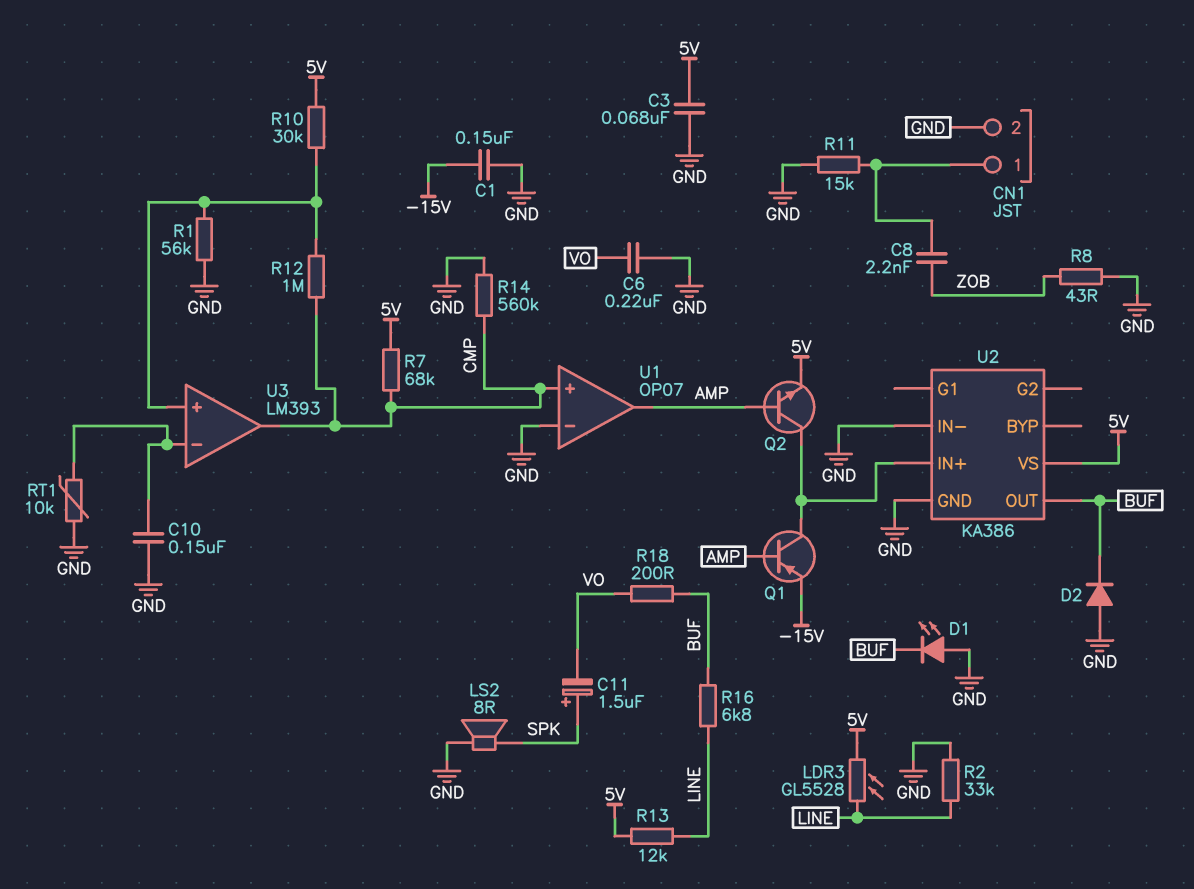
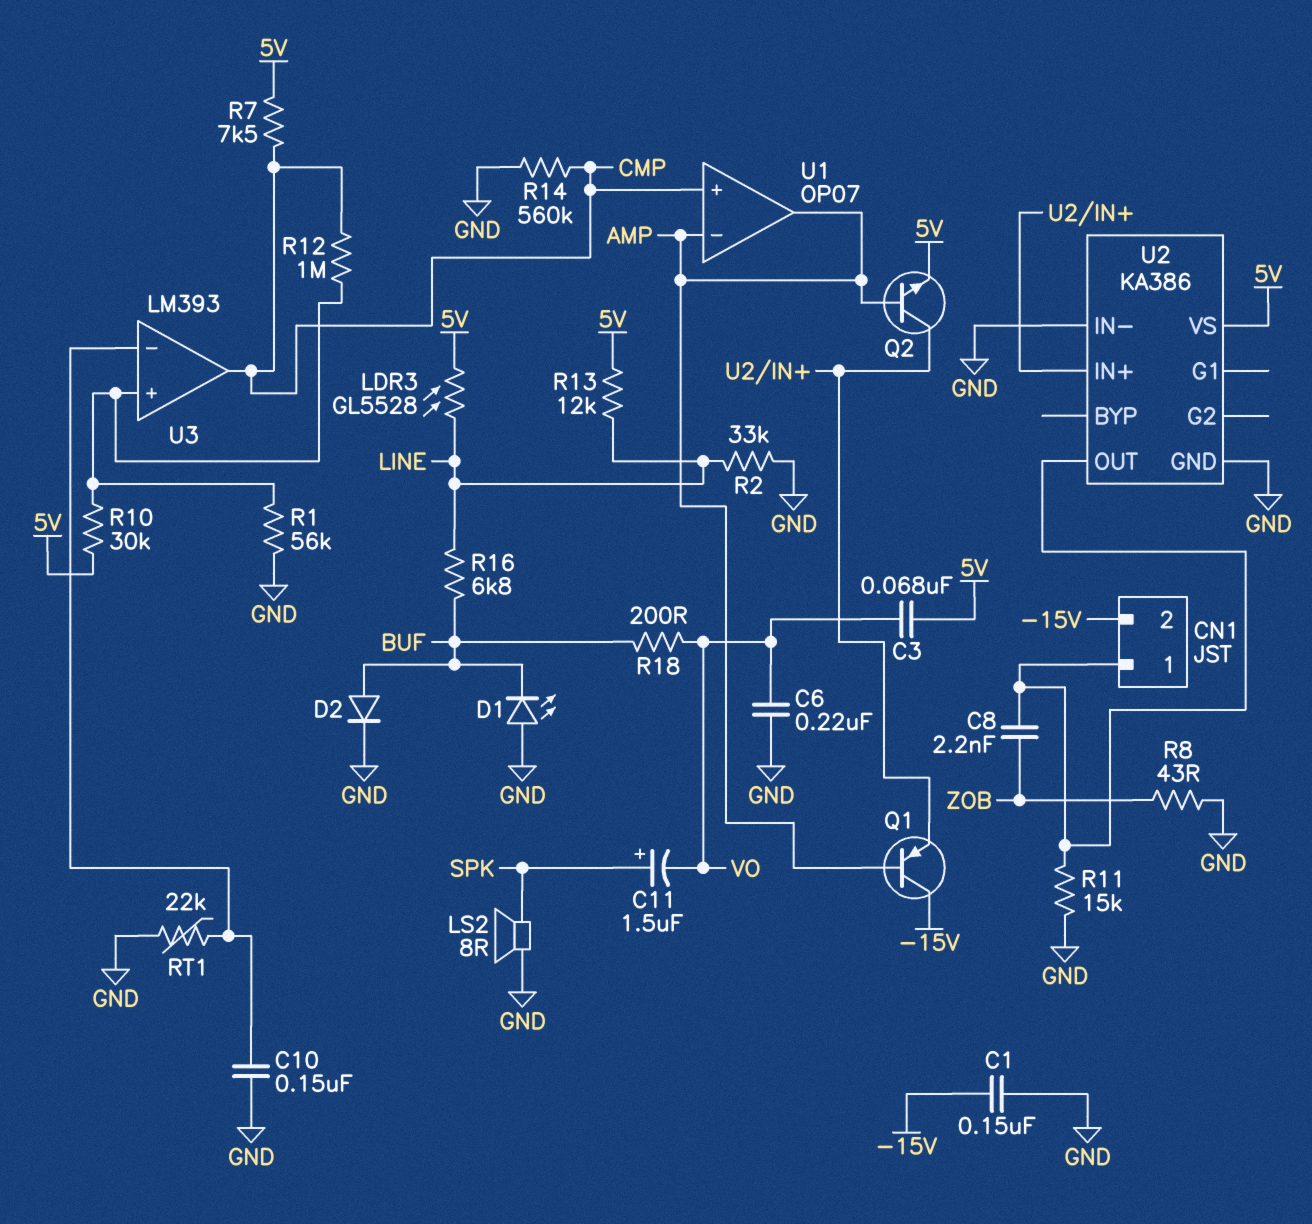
C3: 68nF (5V, GND) -> 68nF (5V, VO)
CN1 pin 2: GND -> -15V
D2: diode (A GND, K BUF) -> diode (A BUF, K GND)
Q1: PNP (B AMP, C U2/IN+, E -15V) -> PNP (B AMP, C -15V, E U2/IN+)
R7: 68k (5V, CMP) -> 7.5k (5V, CMP)
RT1: 10k (GND, U3/in-) -> 22k (GND, U3/in-)
U1 pin in-: GND -> AMP
U2 pin OUT: BUF -> CN1/1

